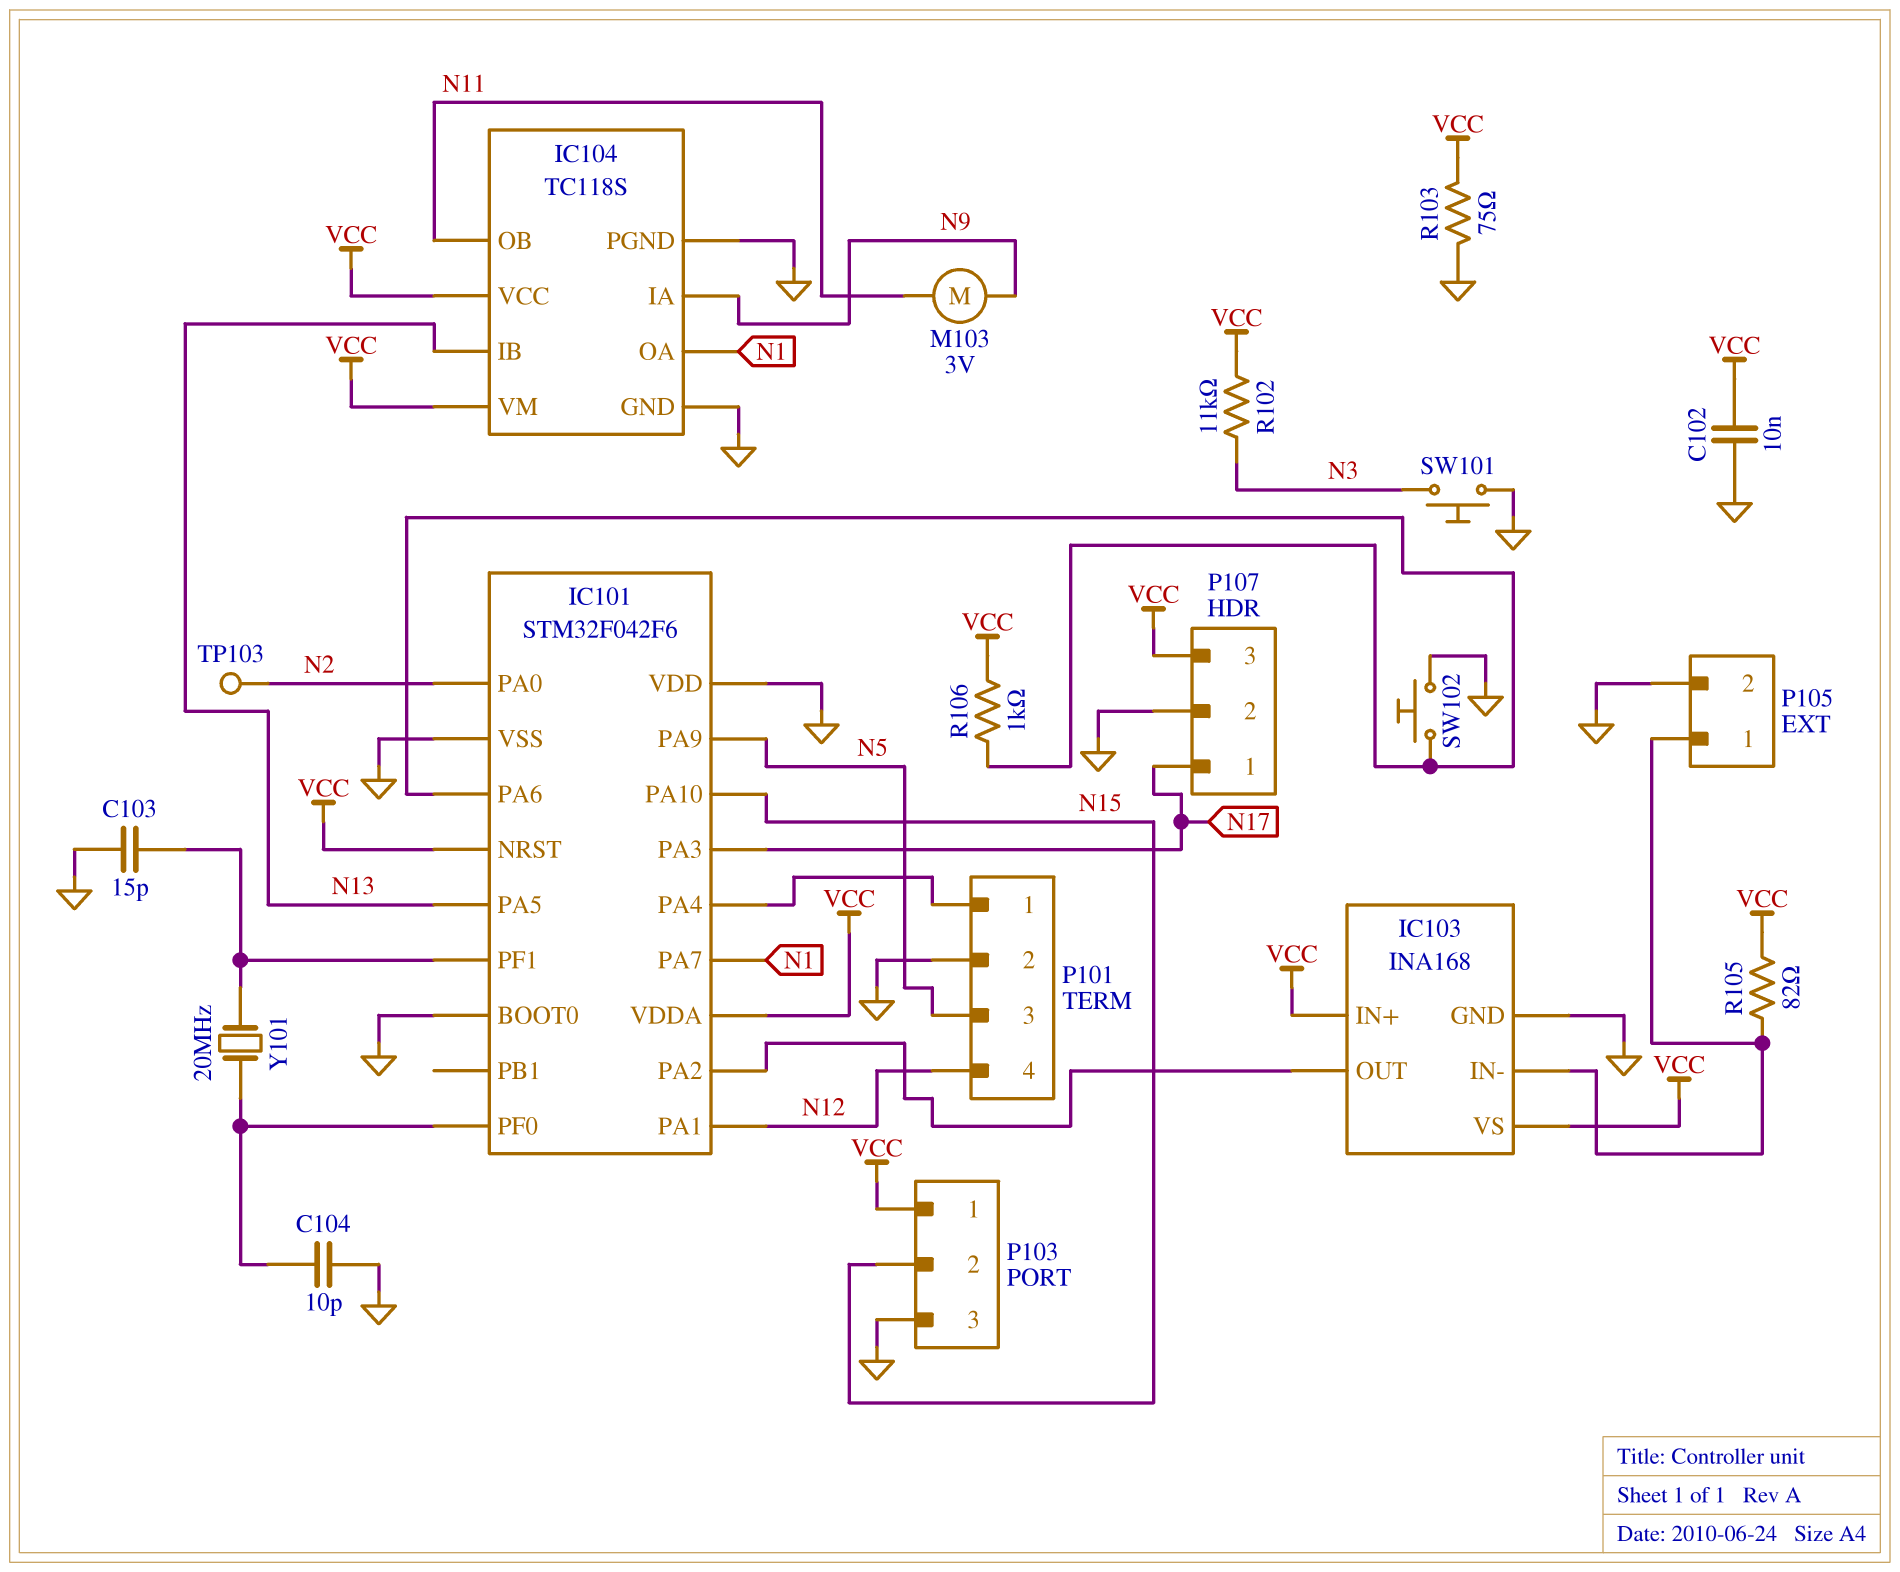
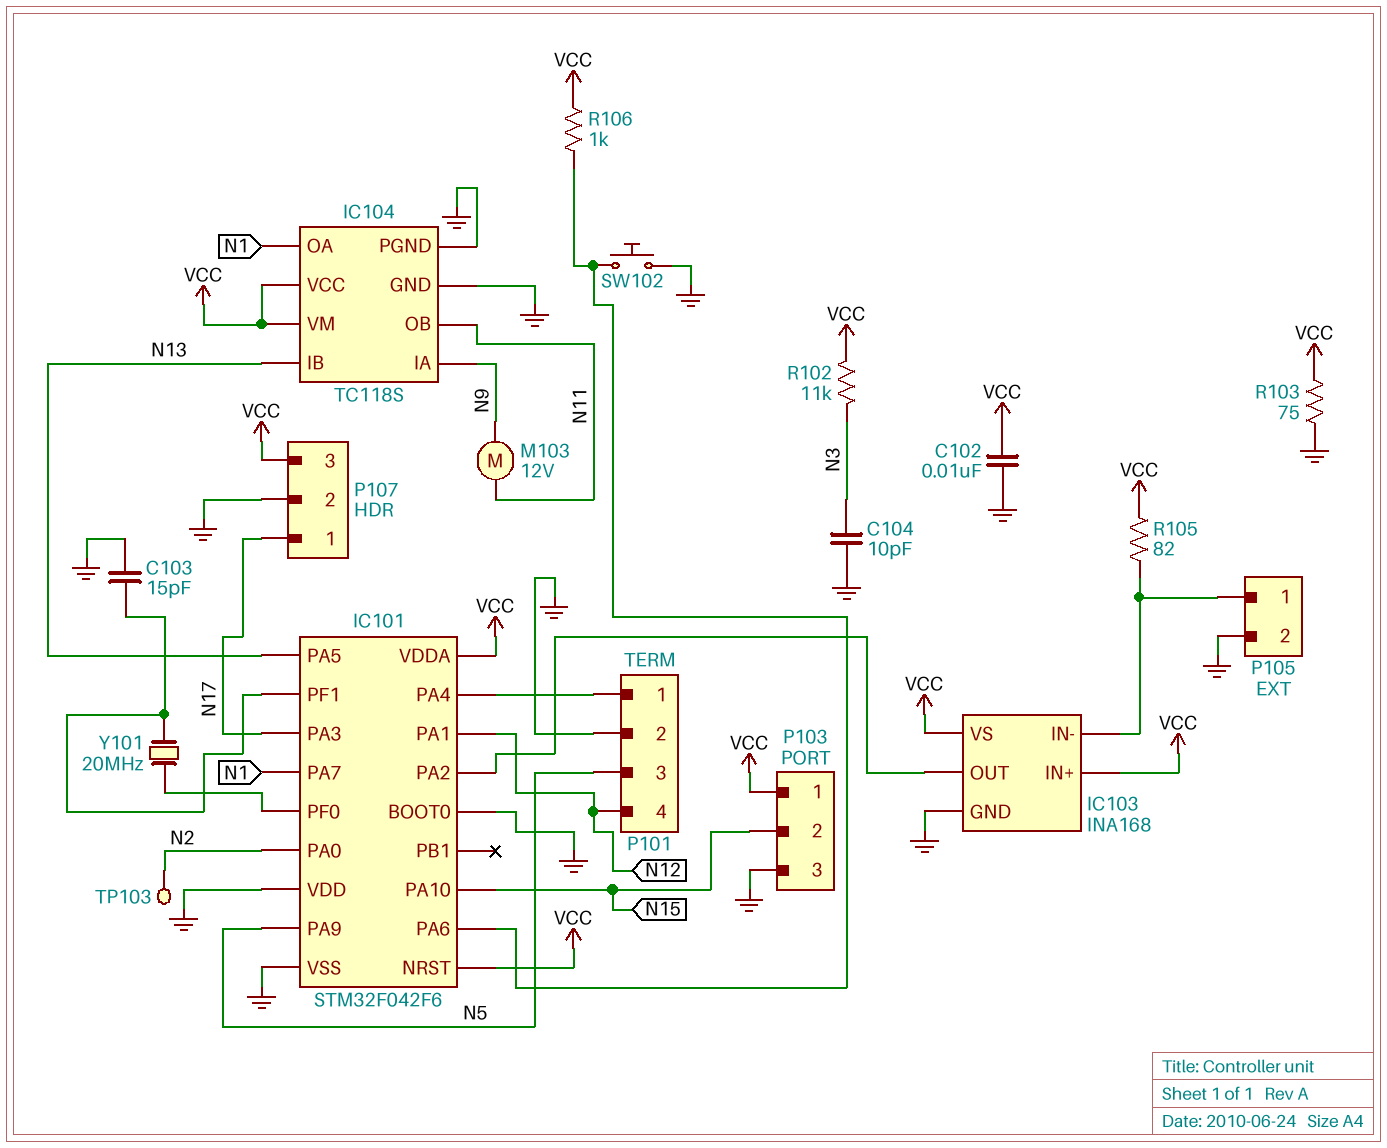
C104: 10pF (GND, IC101/PF0) -> 10pF (GND, N3)
M103: motor 3V (N9, N11) -> motor 12V (N9, N11)
SW101: button (GND, N3) -> none

